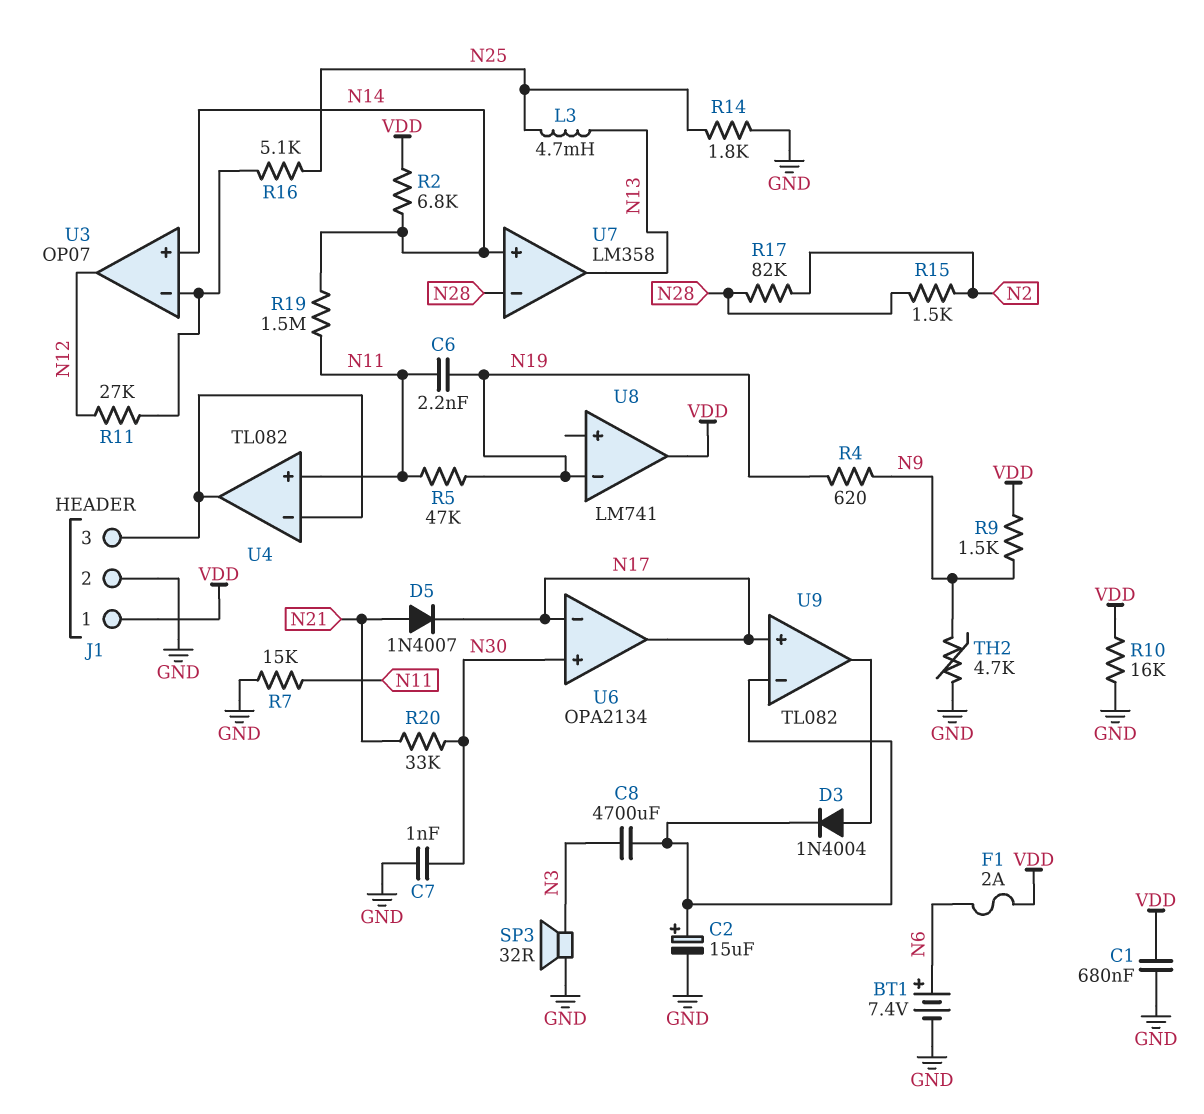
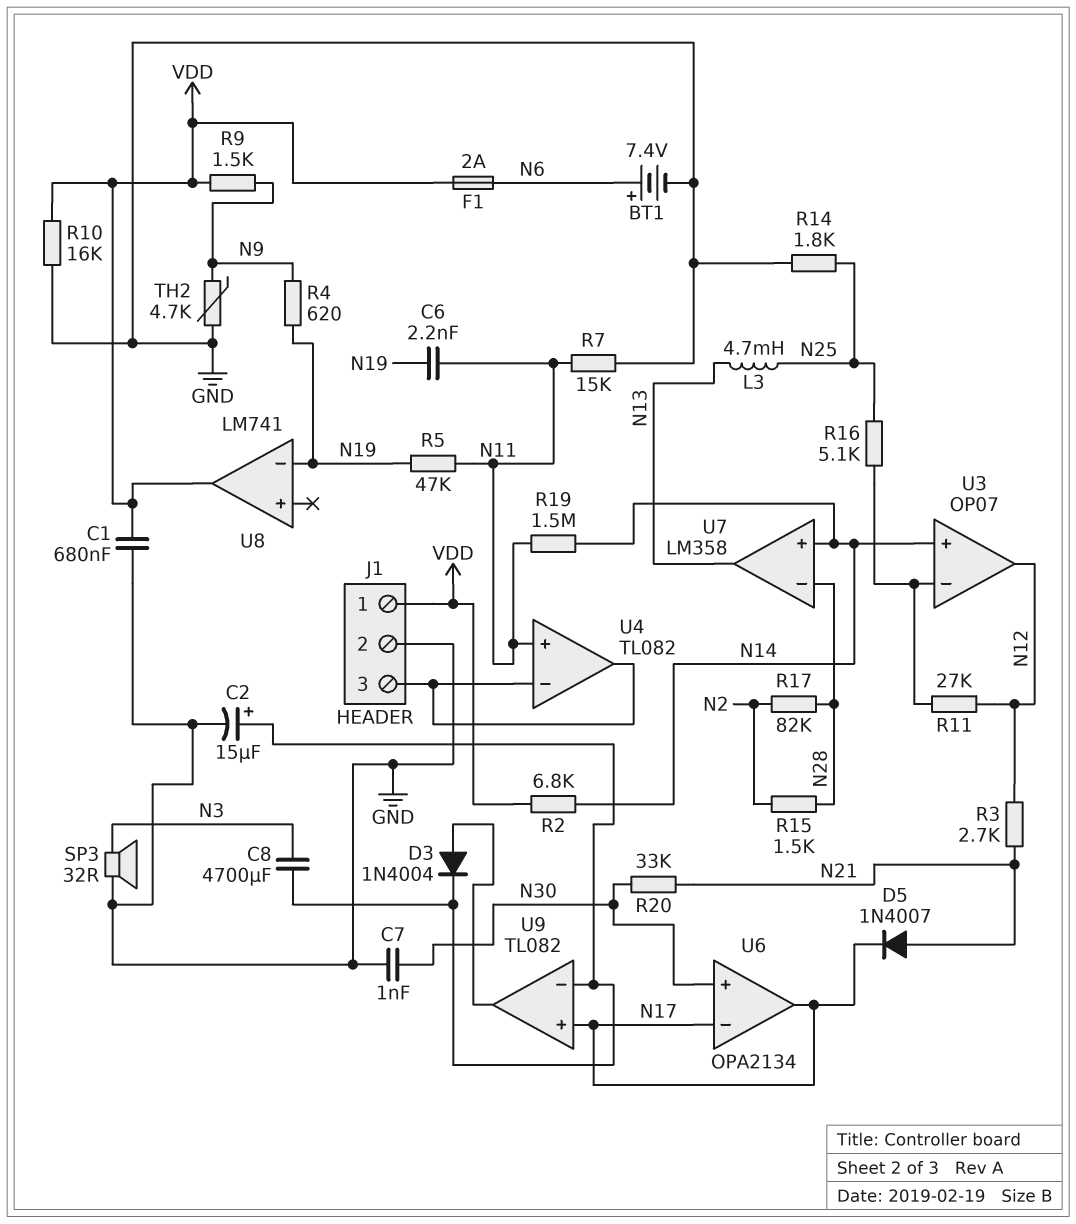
R3: none -> 2.7k (N12, N21)

